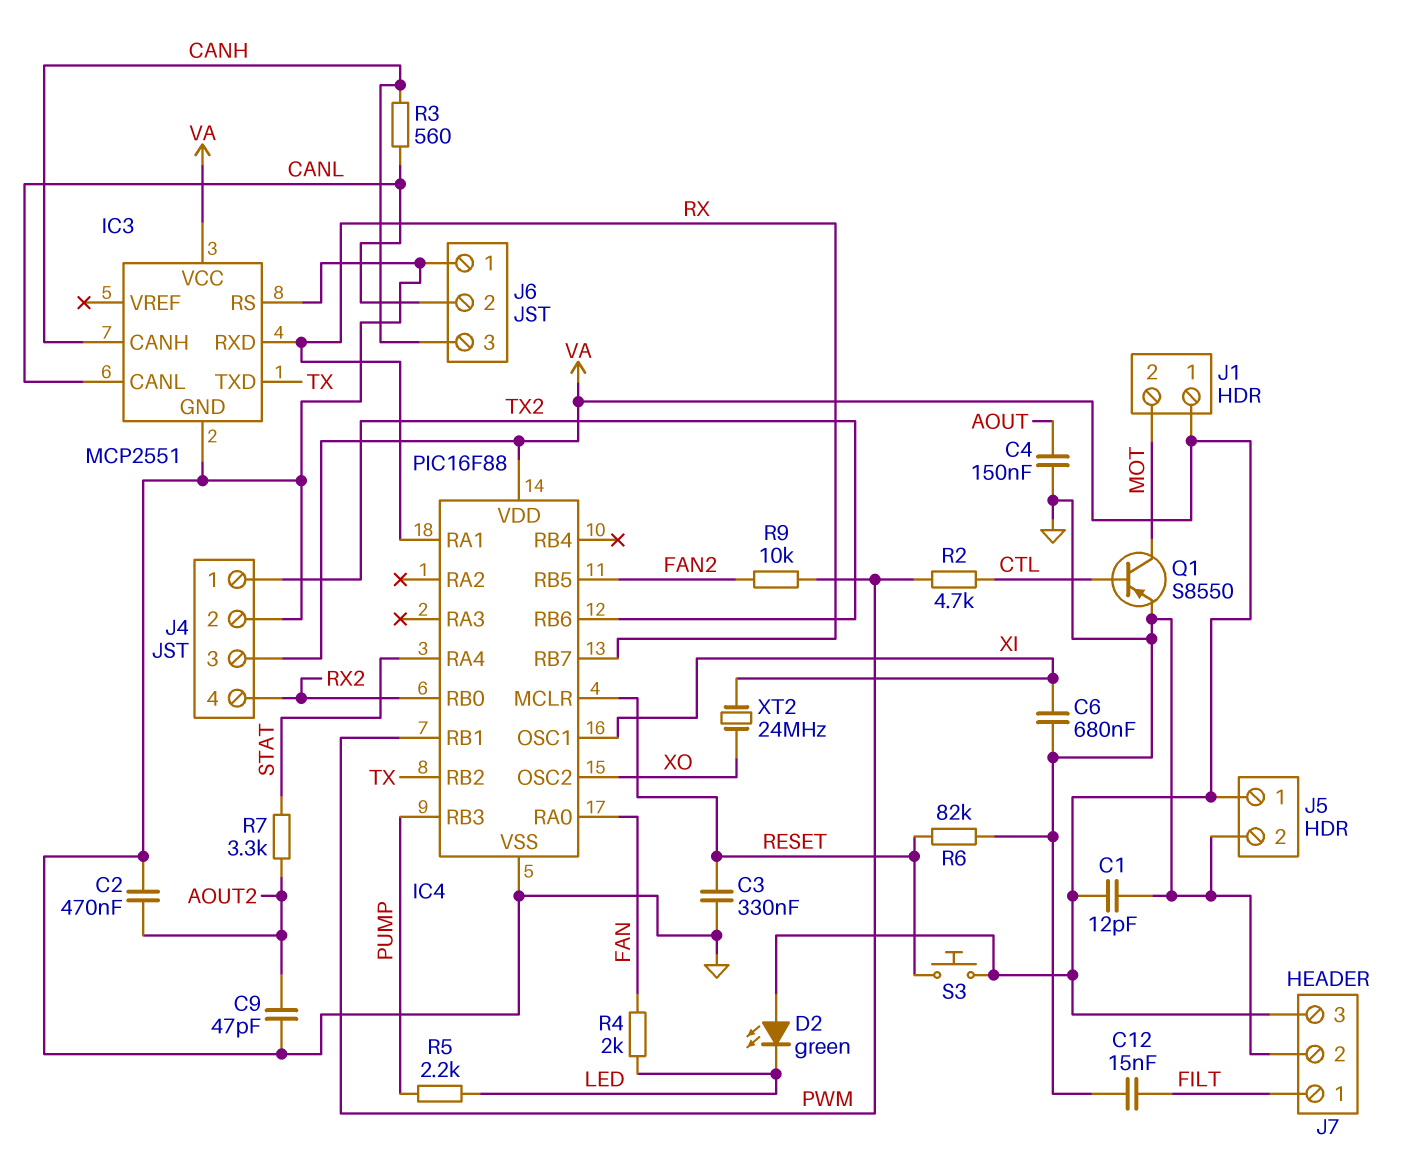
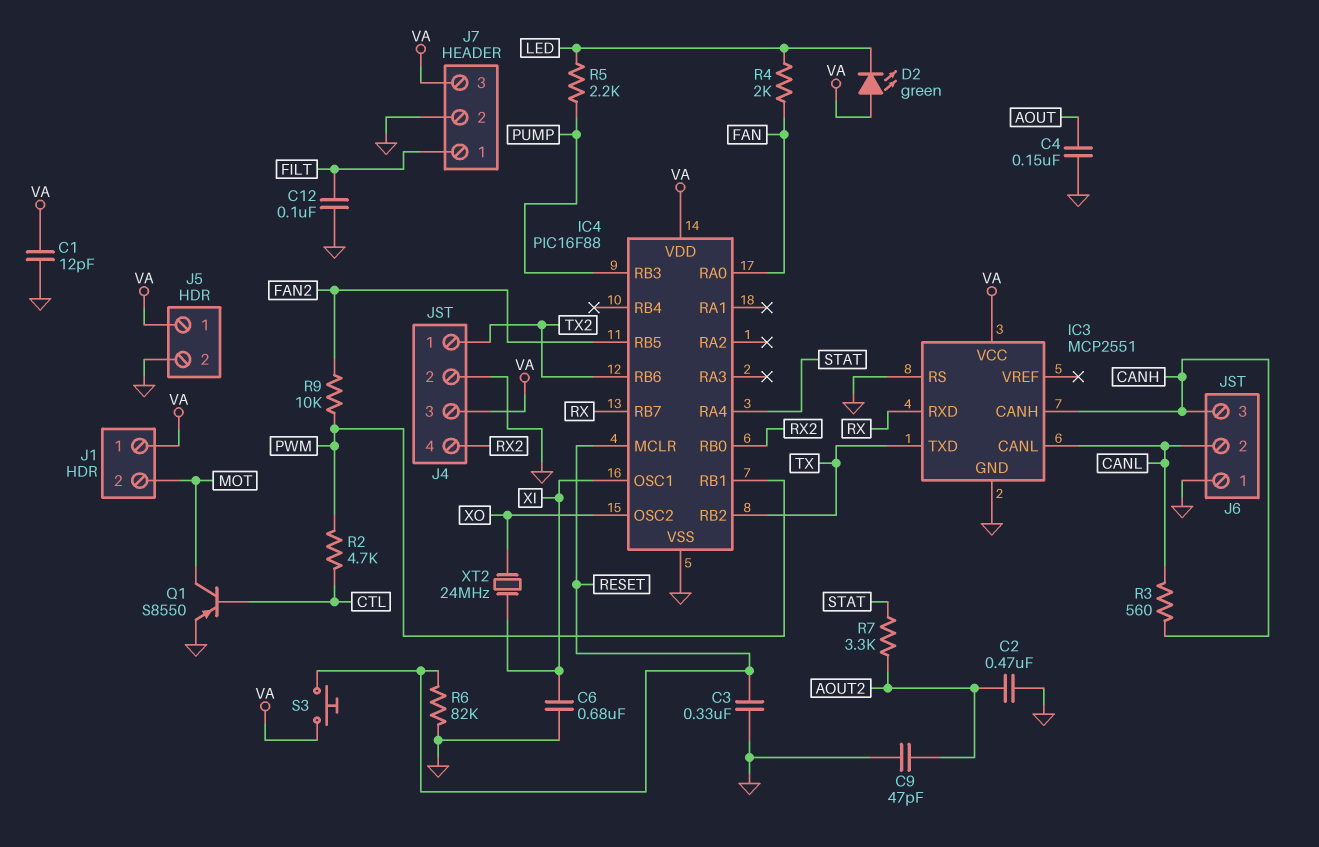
C12: 15nF (FILT, GND) -> 100nF (FILT, GND)
IC4 pin RA1: RX -> none

